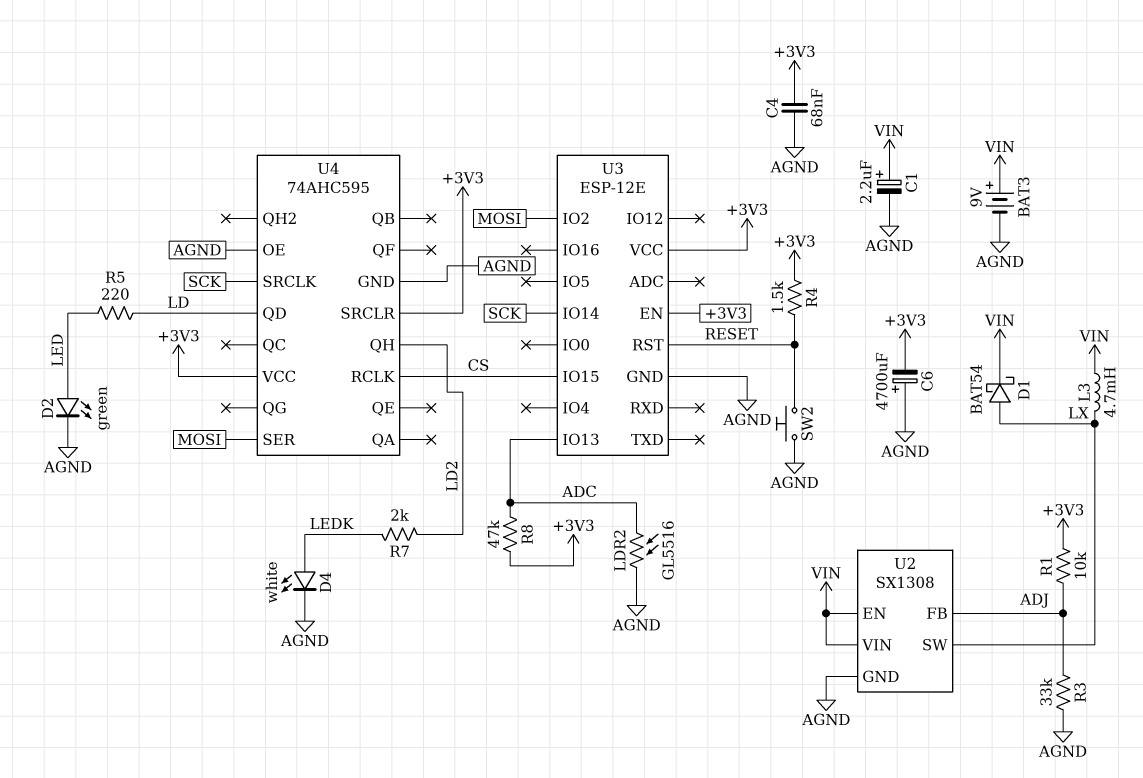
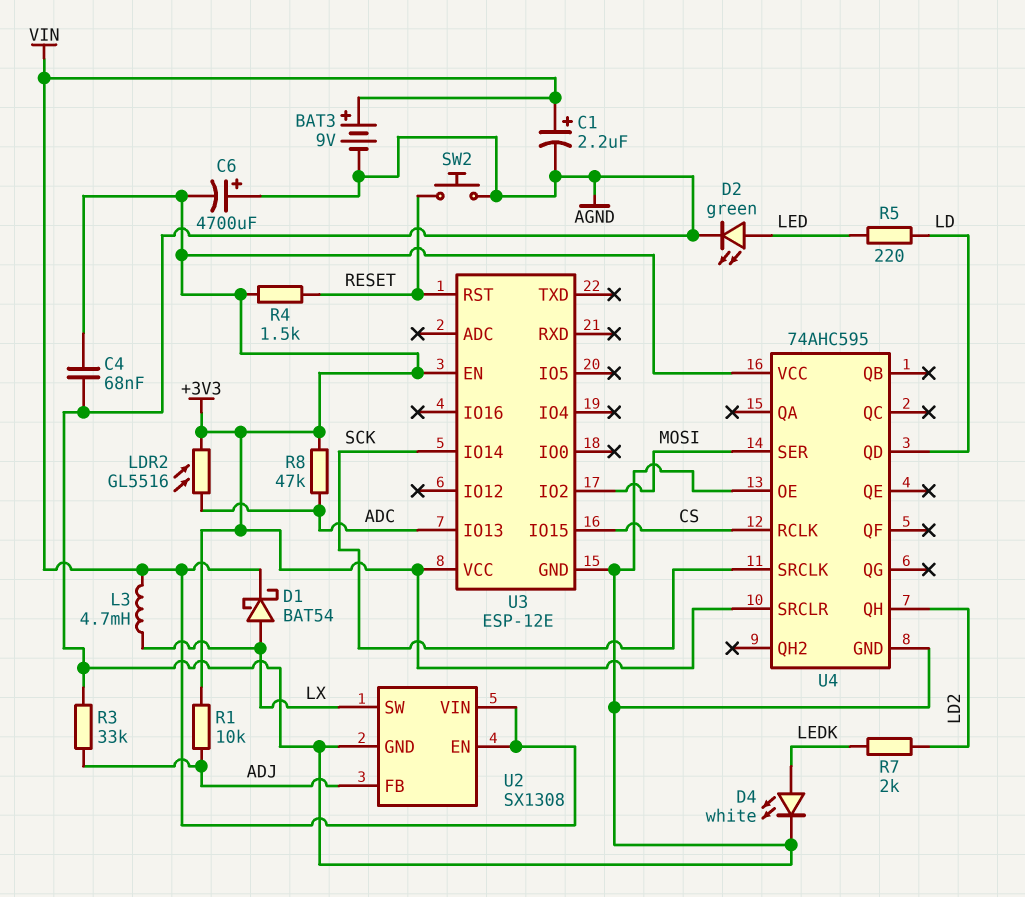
LDR2: GL5516 (ADC, AGND) -> GL5516 (+3V3, ADC)

